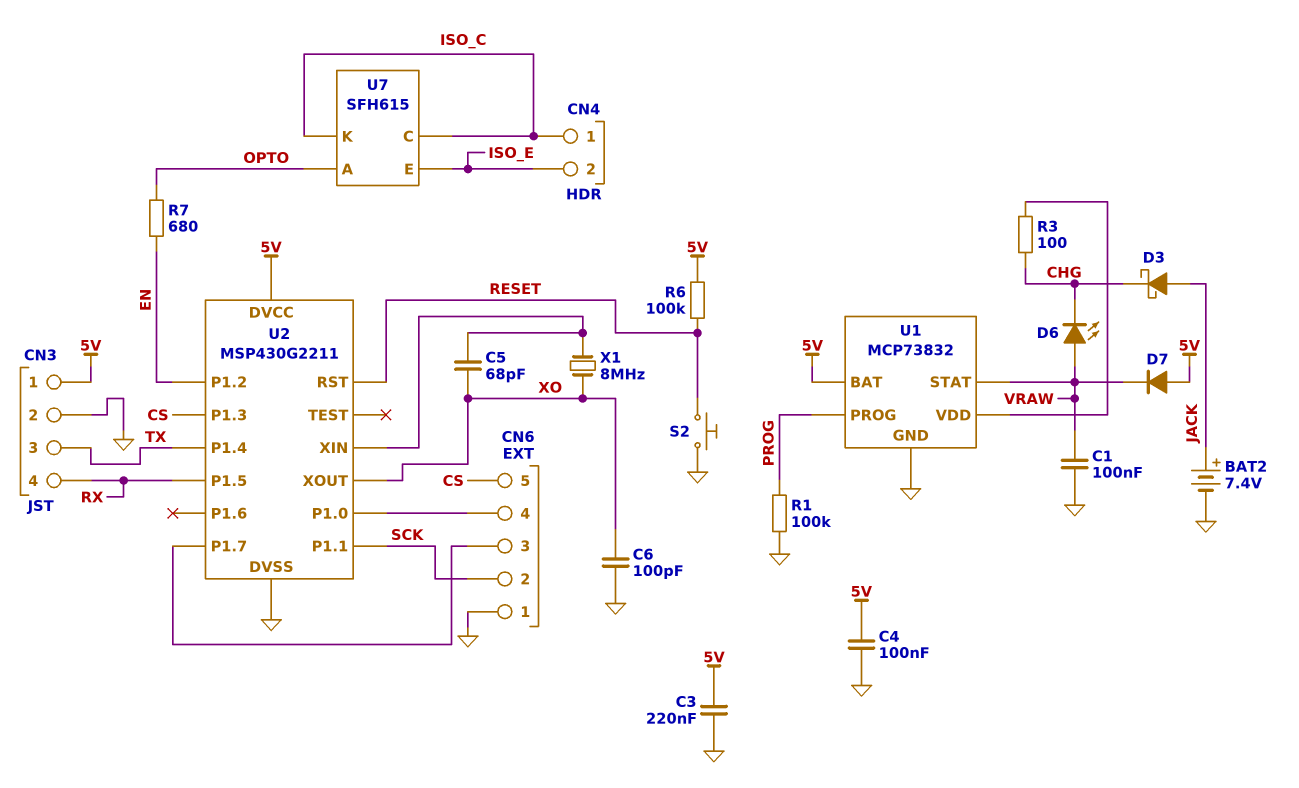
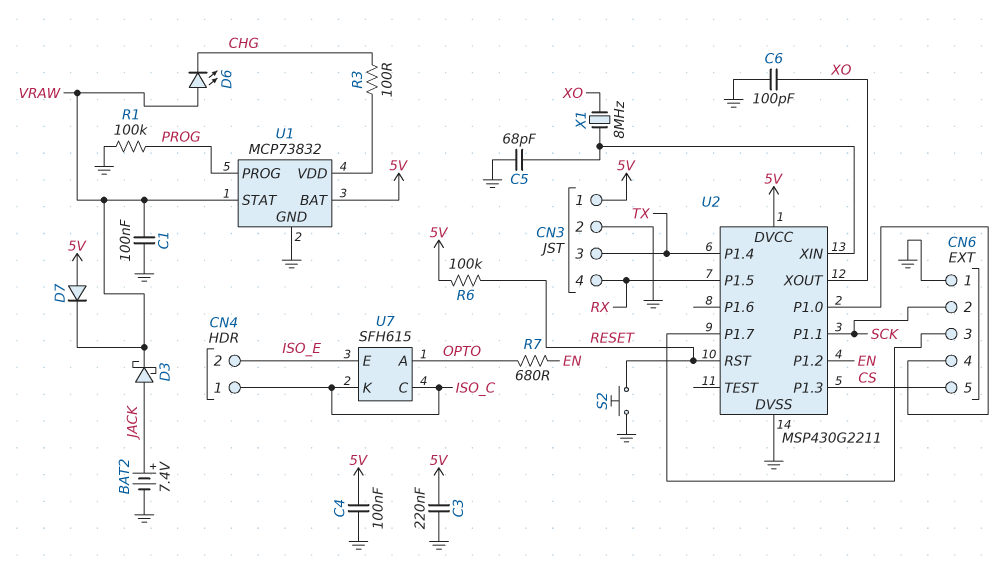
C5: 68pF (U2/XIN, XO) -> 68pF (GND, U2/XIN)
D3: schottky (A JACK, K CHG) -> schottky (A JACK, K VRAW)

